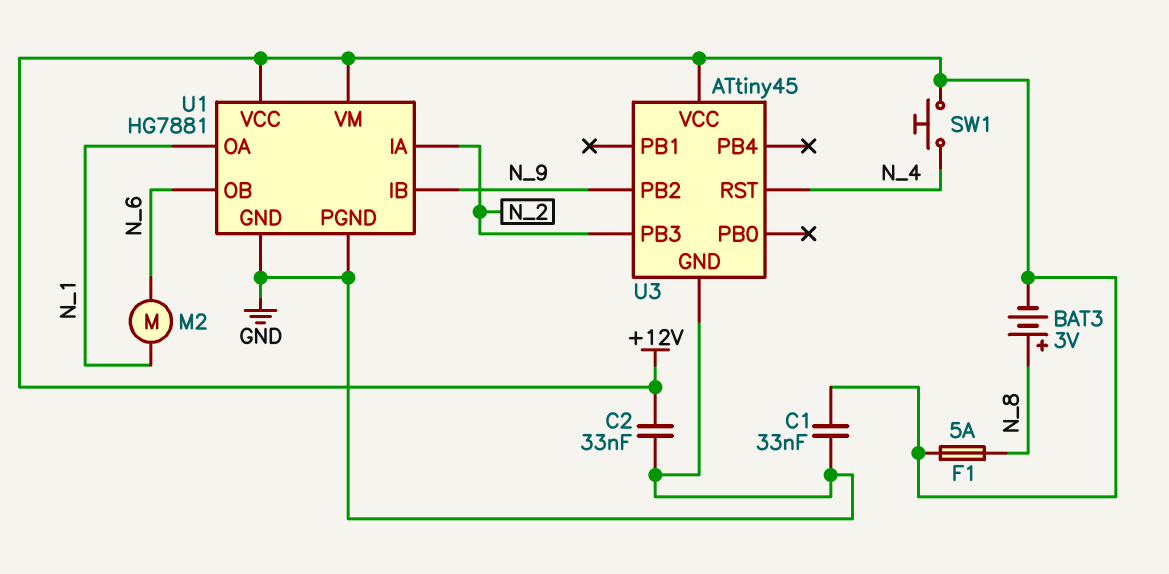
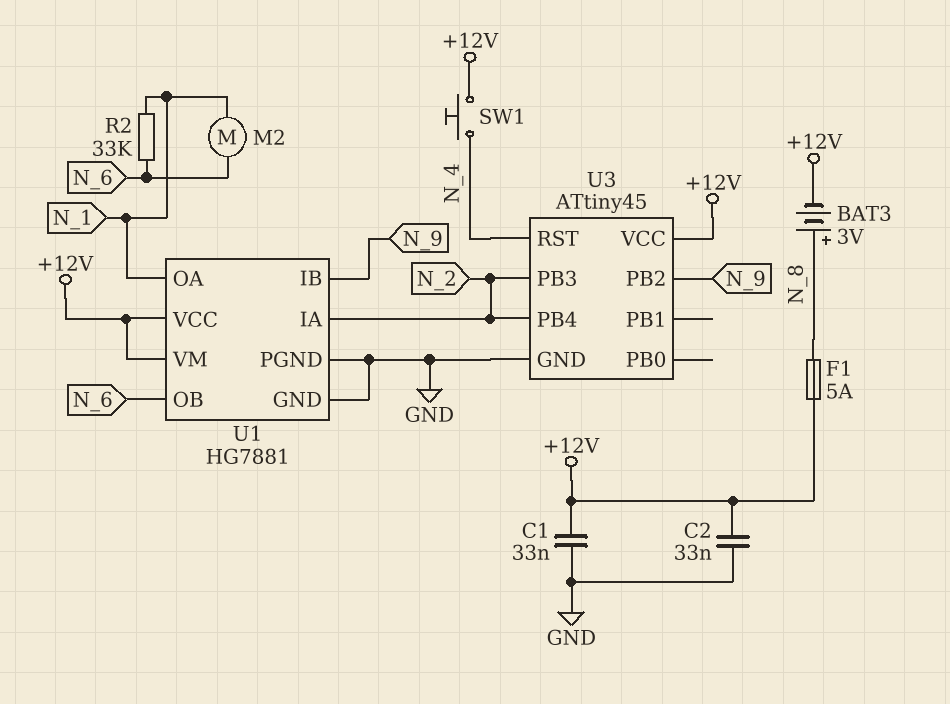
R2: none -> 33k (N_1, N_6)
U3 pin PB4: none -> N_2

